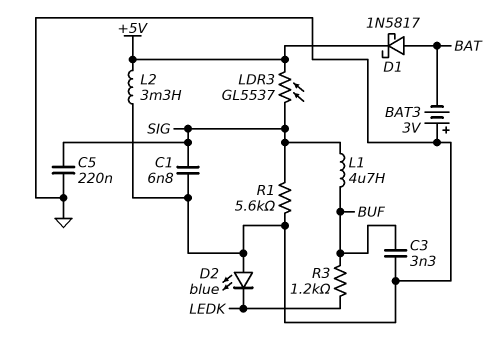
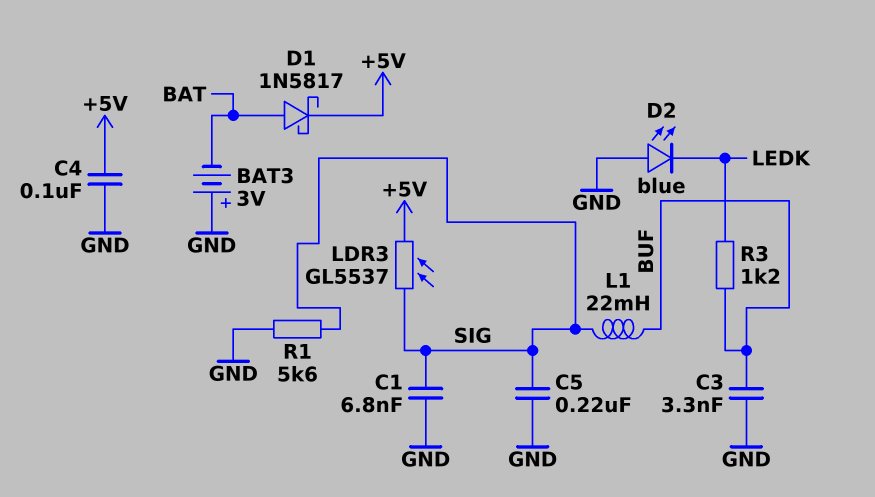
C4: none -> 100nF (+5V, GND)
L1: 4.7uH (BUF, SIG) -> 22mH (BUF, SIG)
L2: 3.3mH (+5V, GND) -> none

